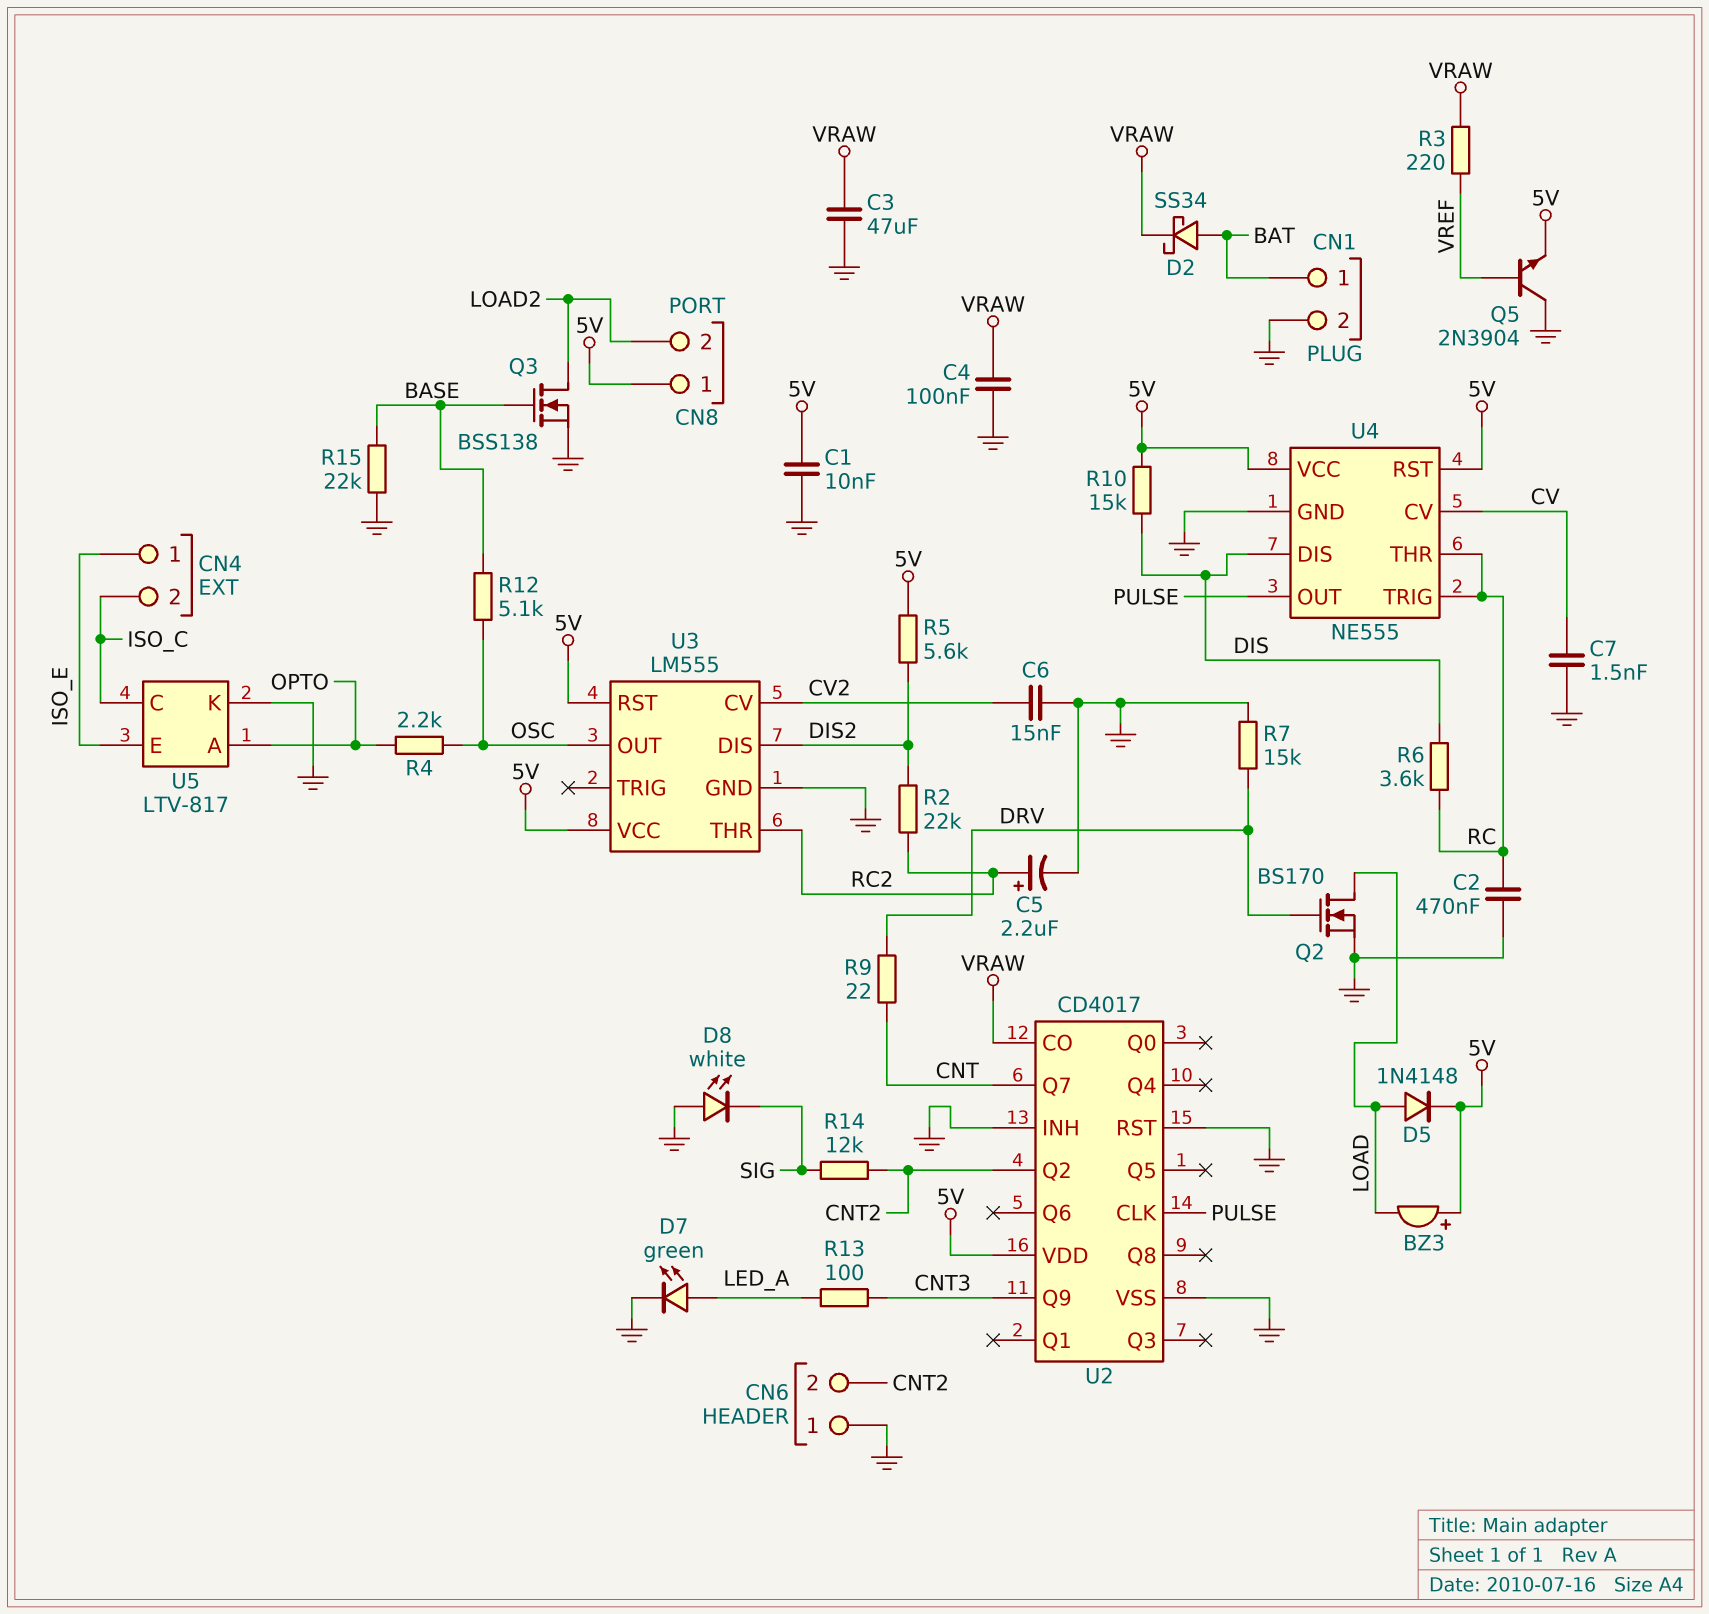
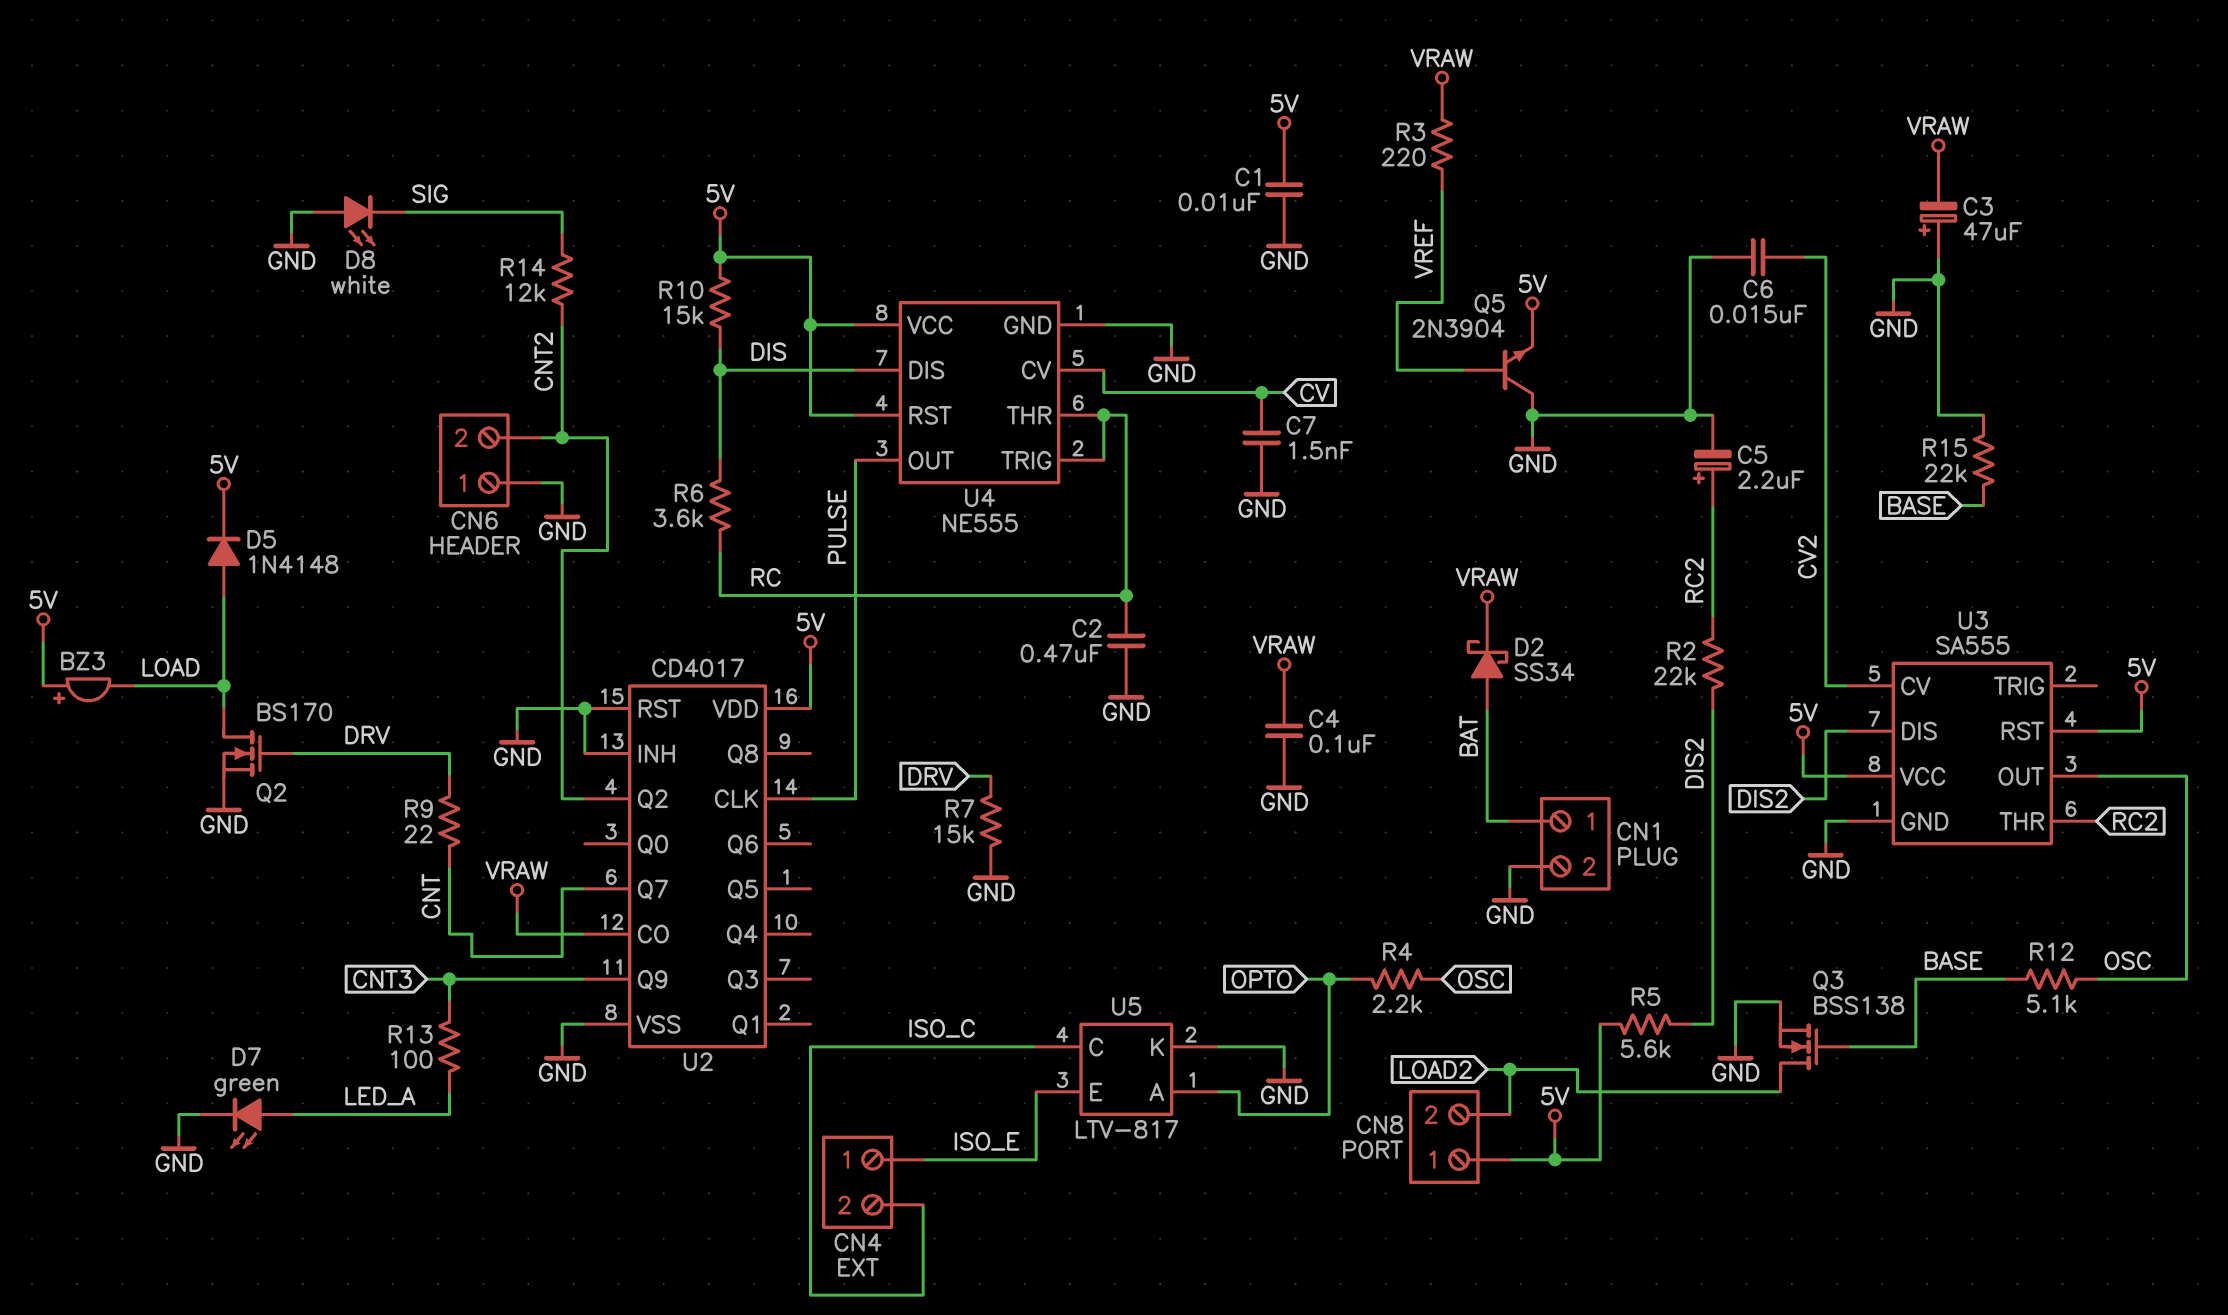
C3: 47uF (GND, VRAW) -> 47uF (plus GND, minus VRAW)
U3: LM555 -> SA555

